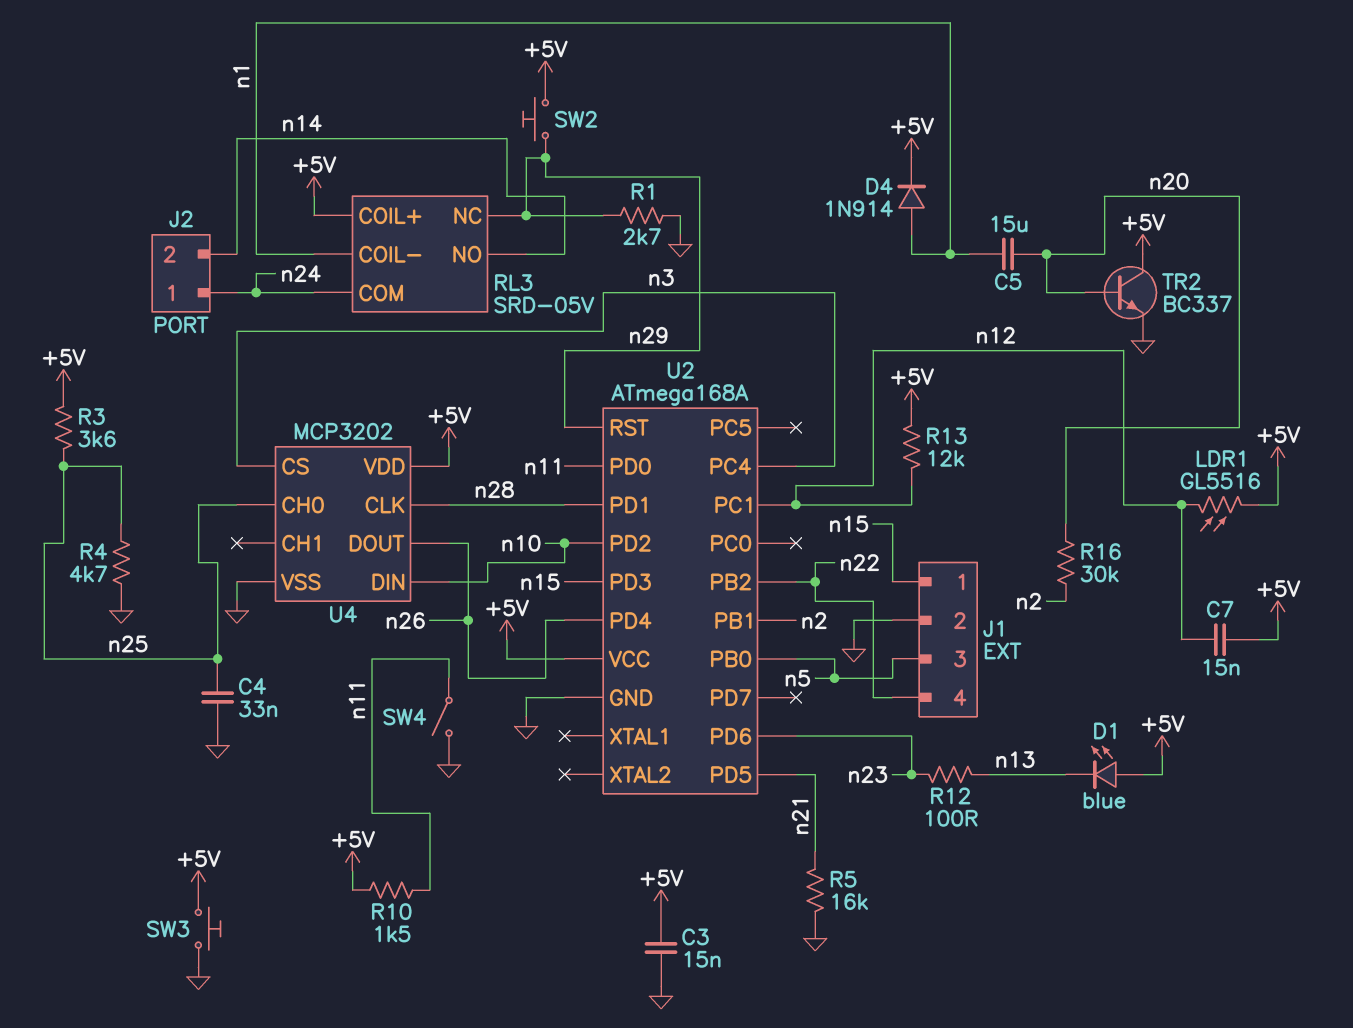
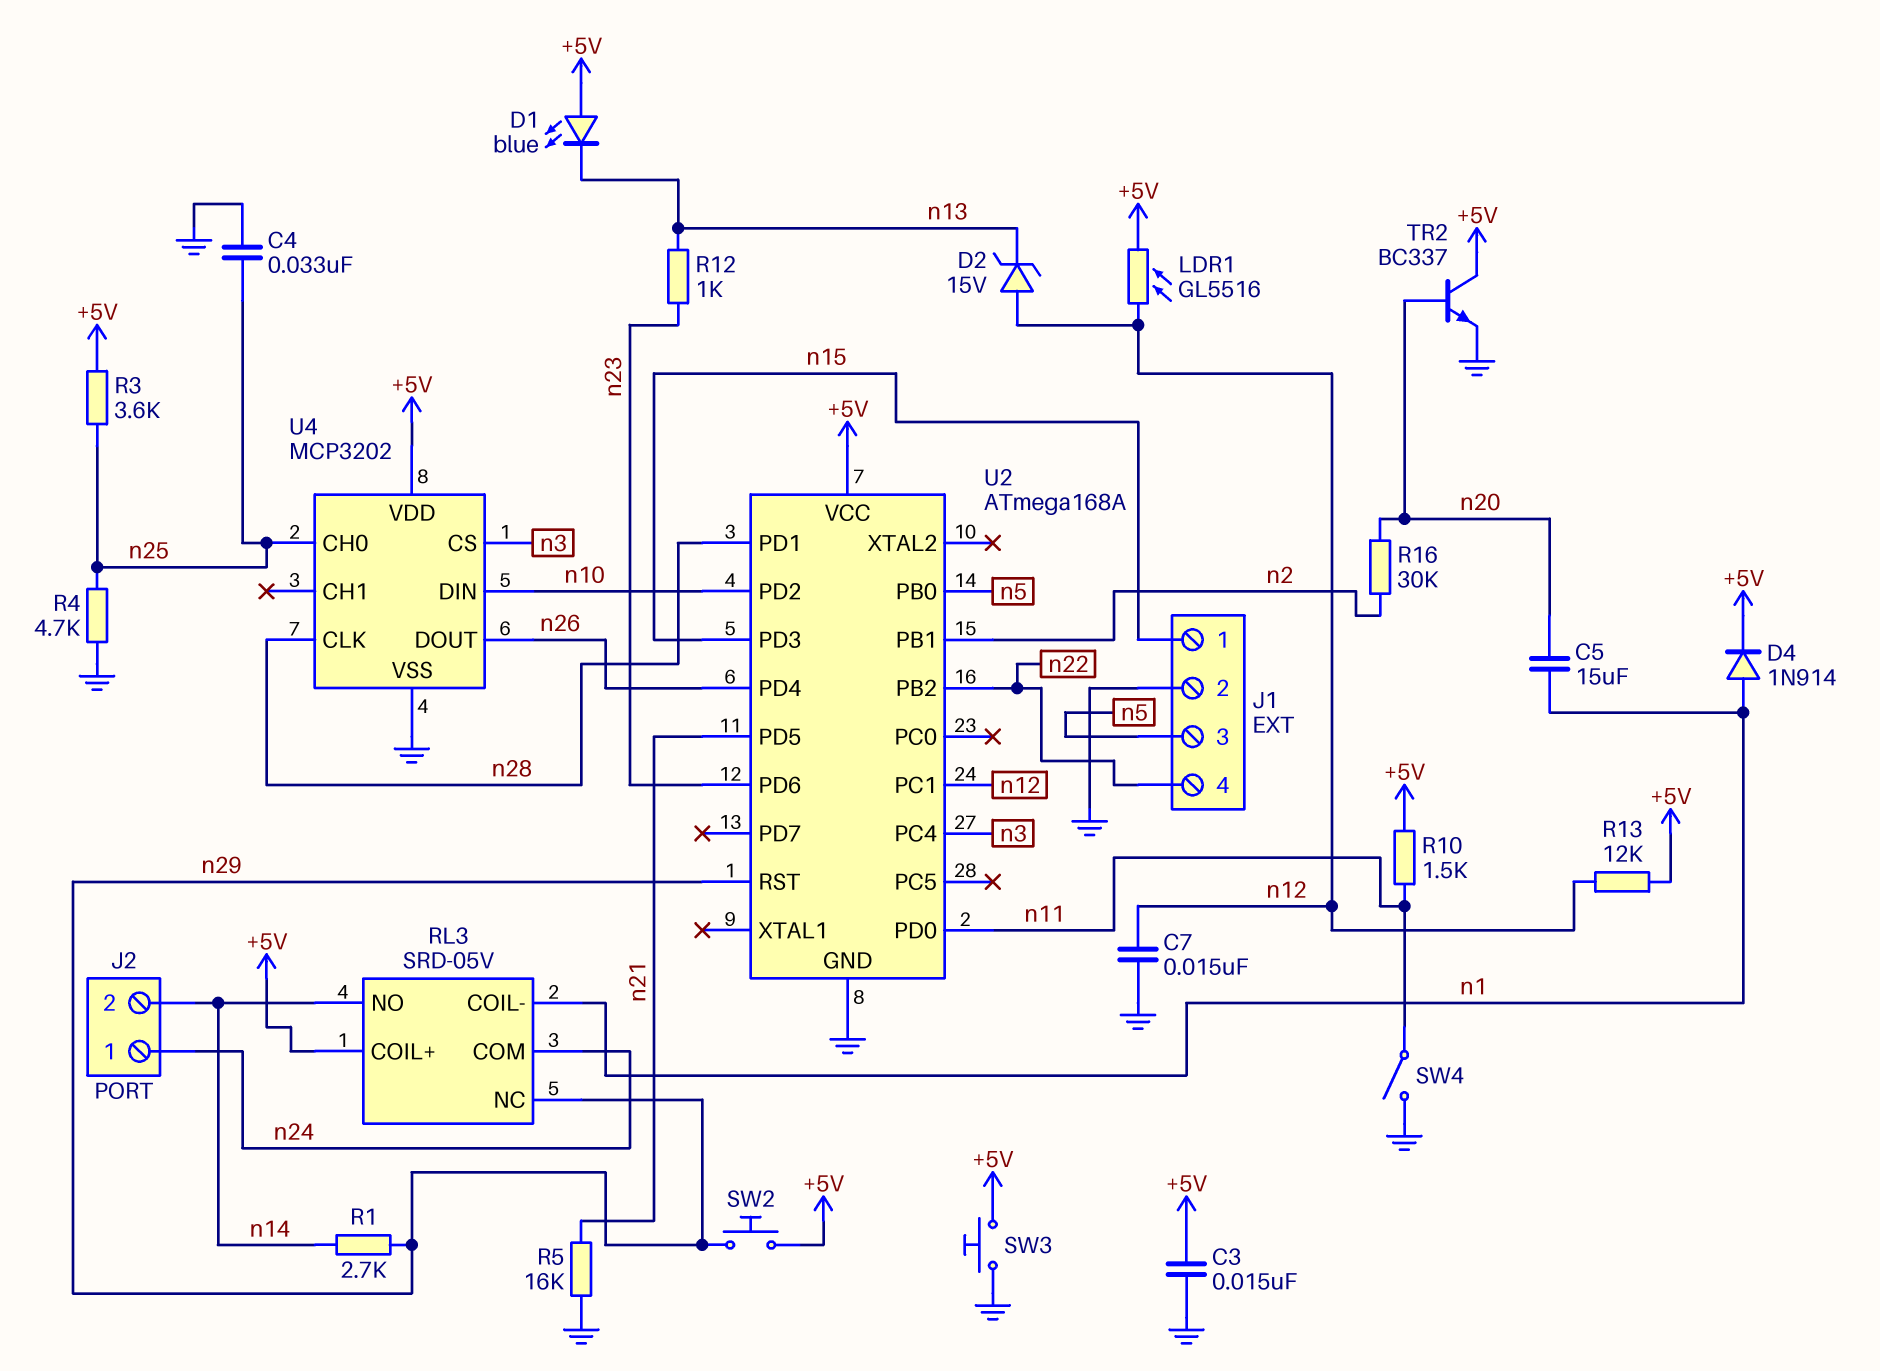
C7: 15nF (+5V, n12) -> 15nF (GND, n12)
D2: none -> zener 15V (A n12, K n13)
R1: 2.7k (GND, n29) -> 2.7k (n14, n29)
R12: 100 (n13, n23) -> 1k (n13, n23)

